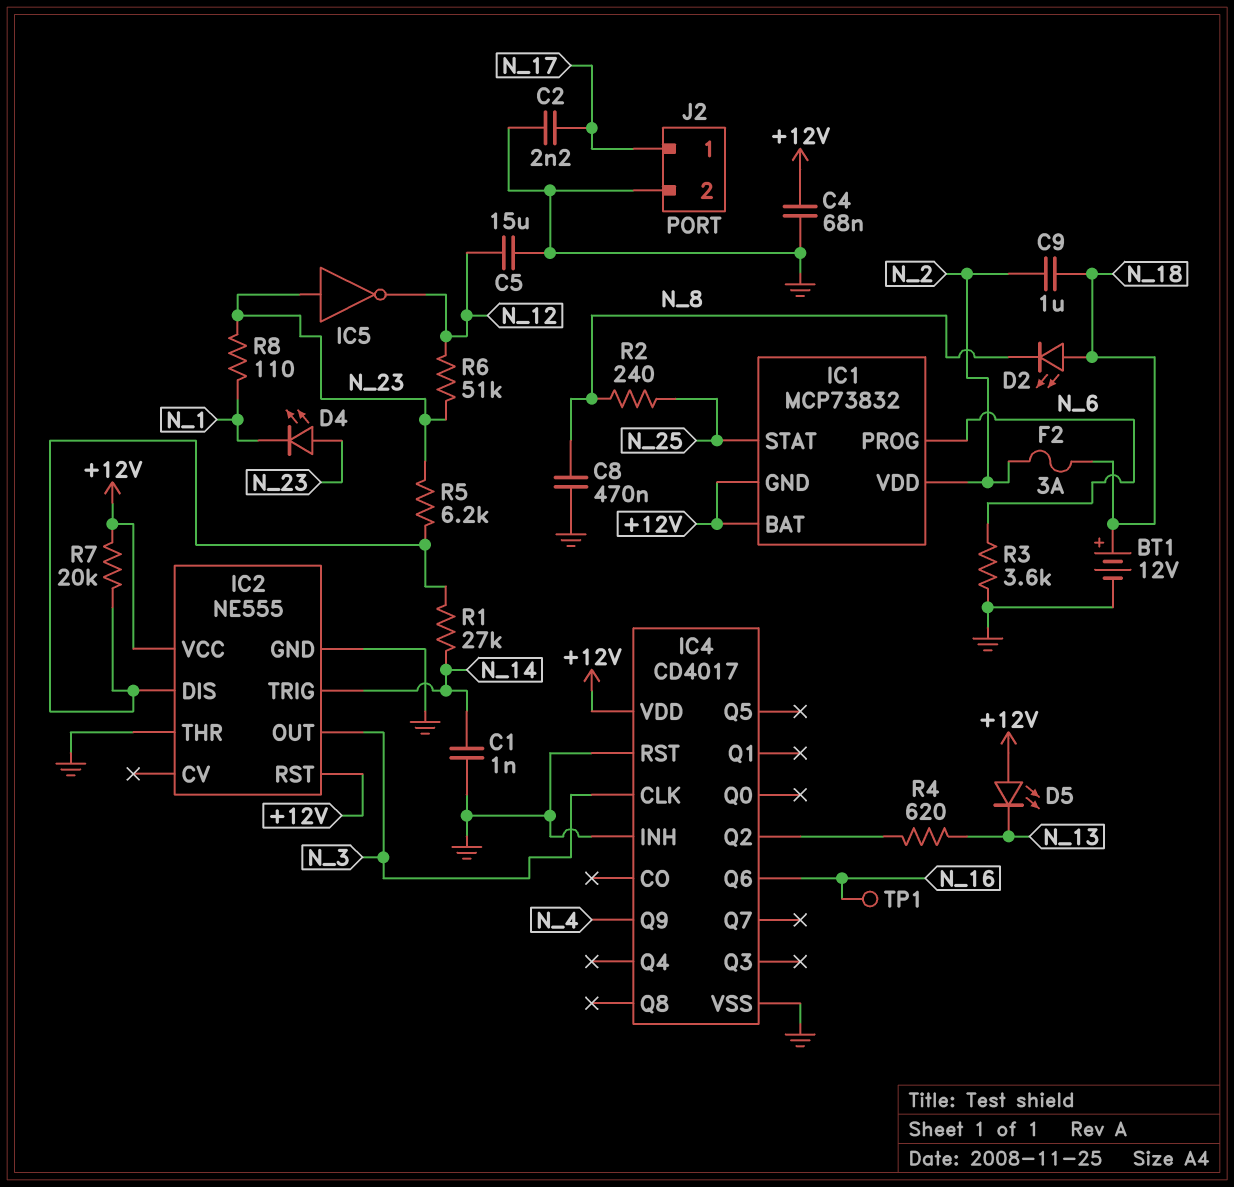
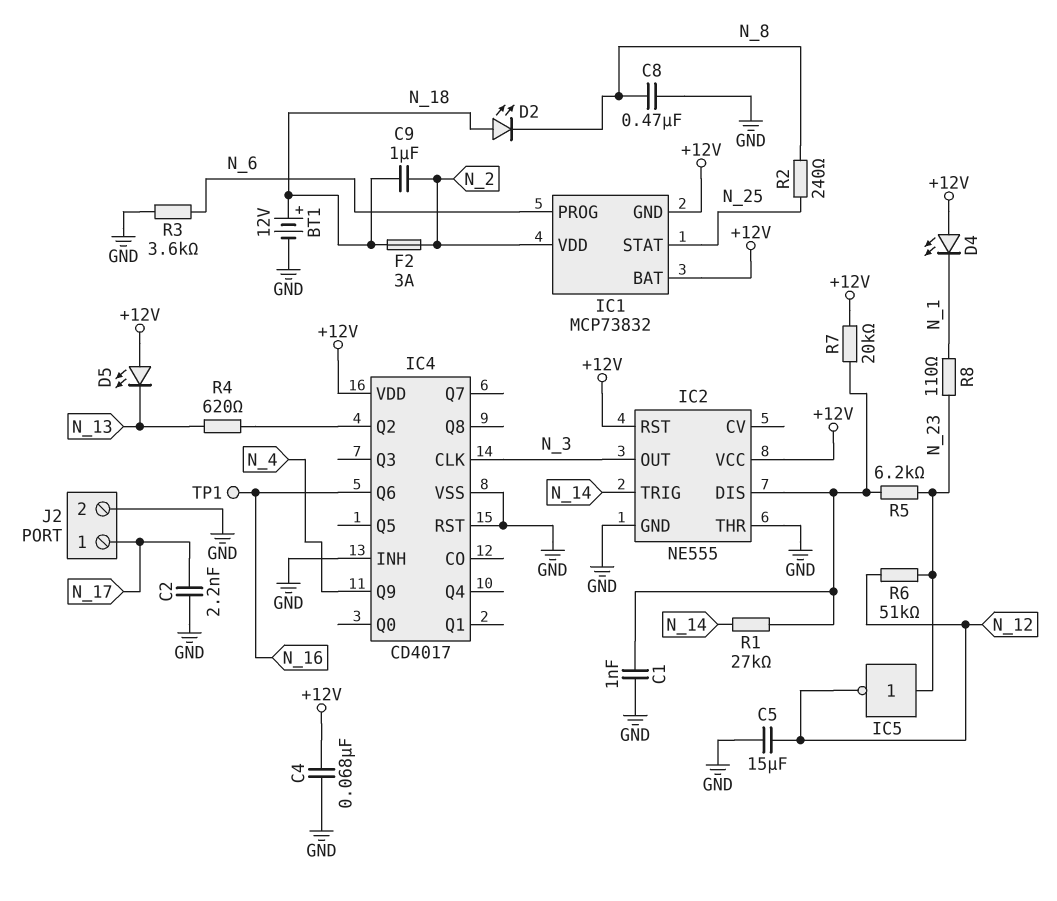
C1: 1nF (GND, N_14) -> 1nF (GND, IC2/DIS)
D4: LED (A N_23, K N_1) -> LED (A +12V, K N_1)

